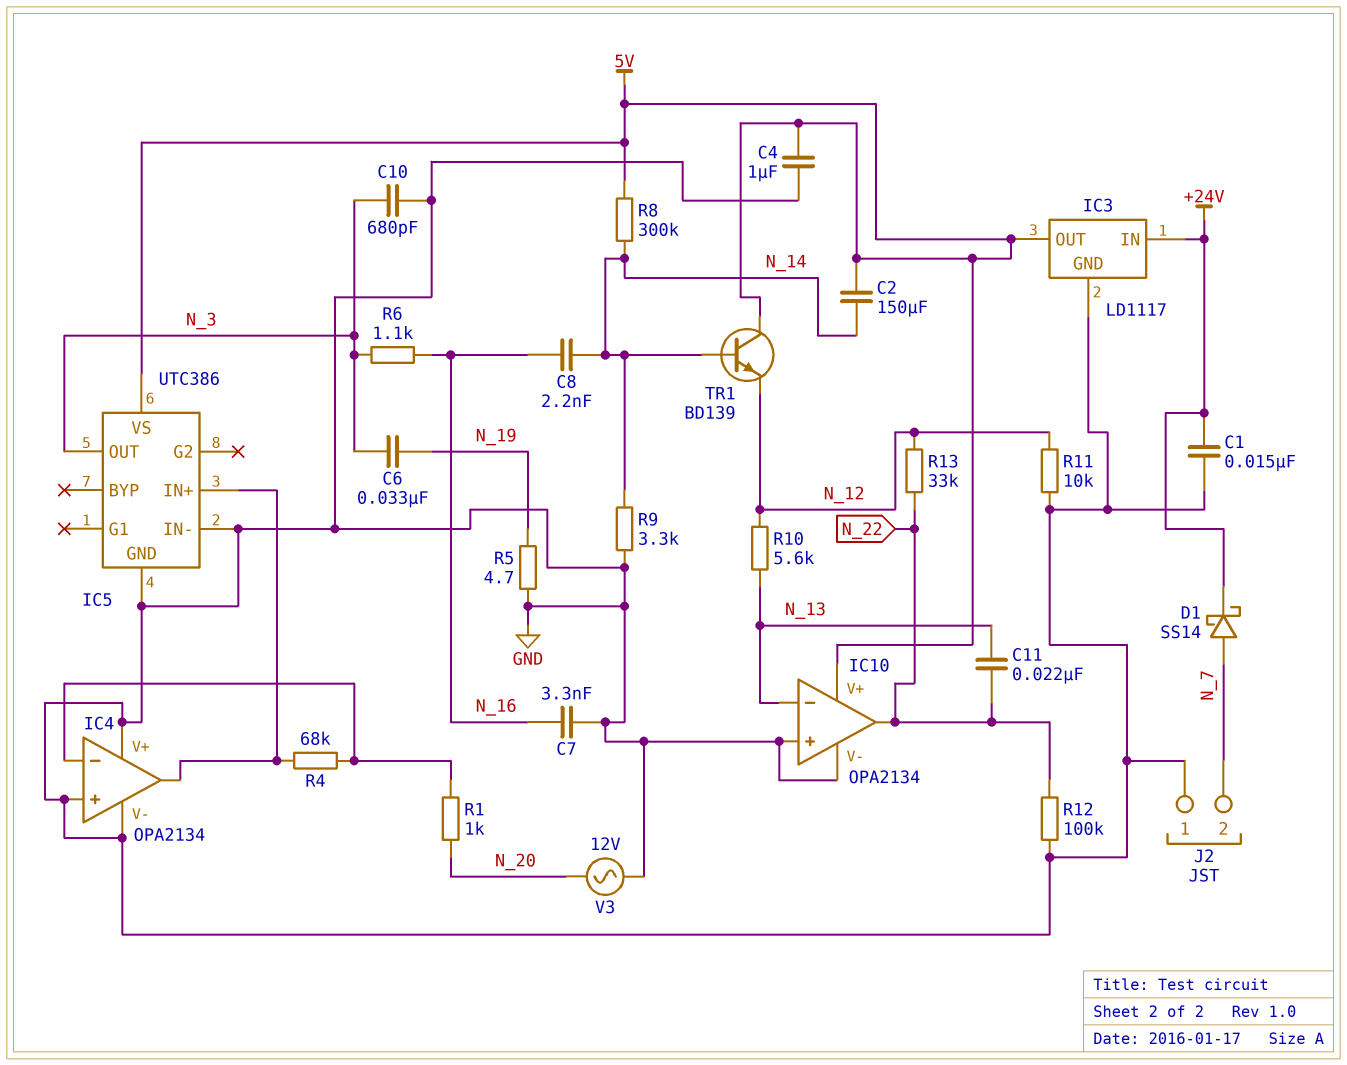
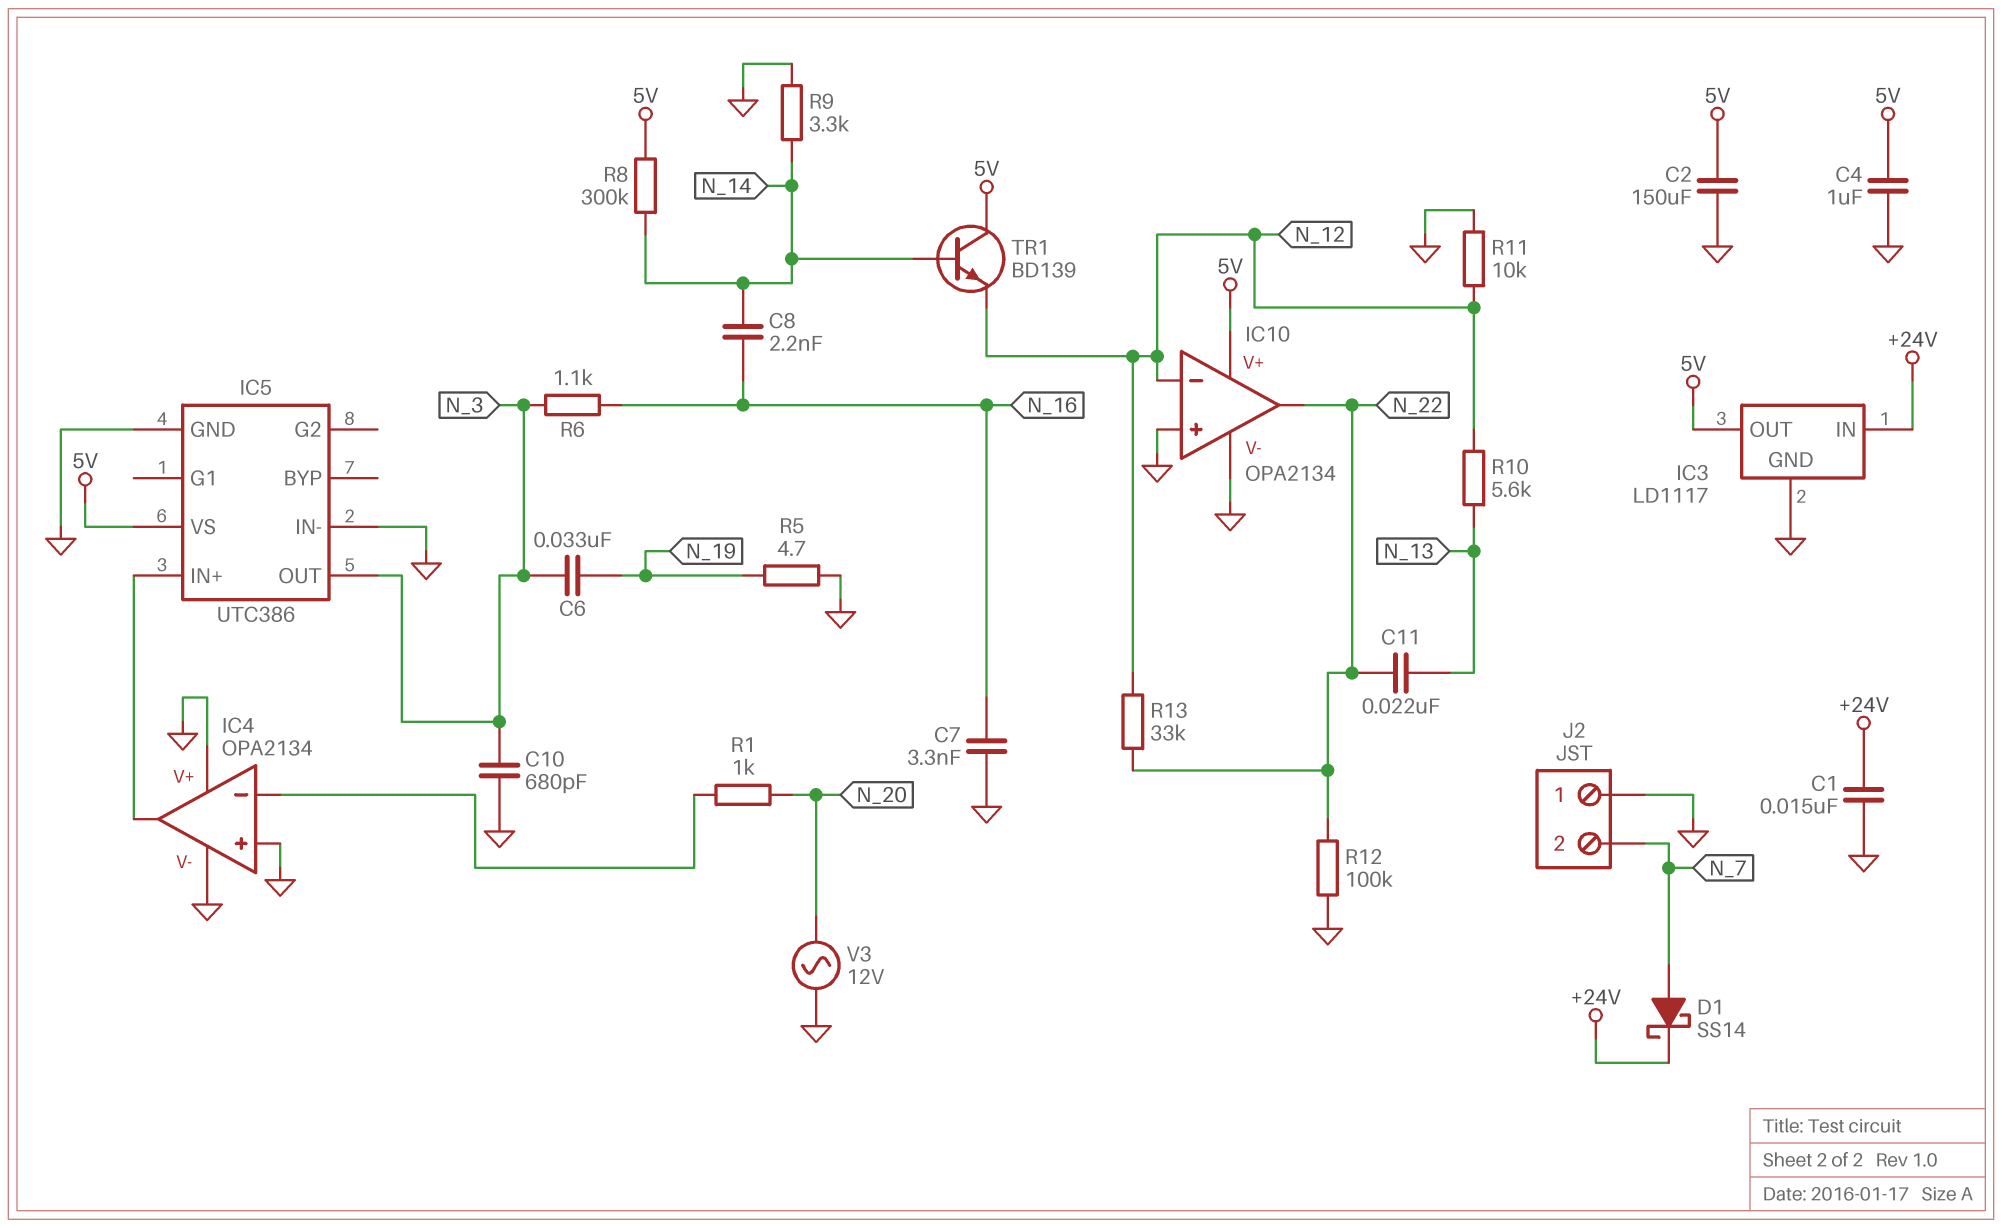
C2: 150uF (5V, N_14) -> 150uF (5V, GND)
IC10 pin in-: N_13 -> N_12
R4: 68k (IC4/in-, IC4/out) -> none

